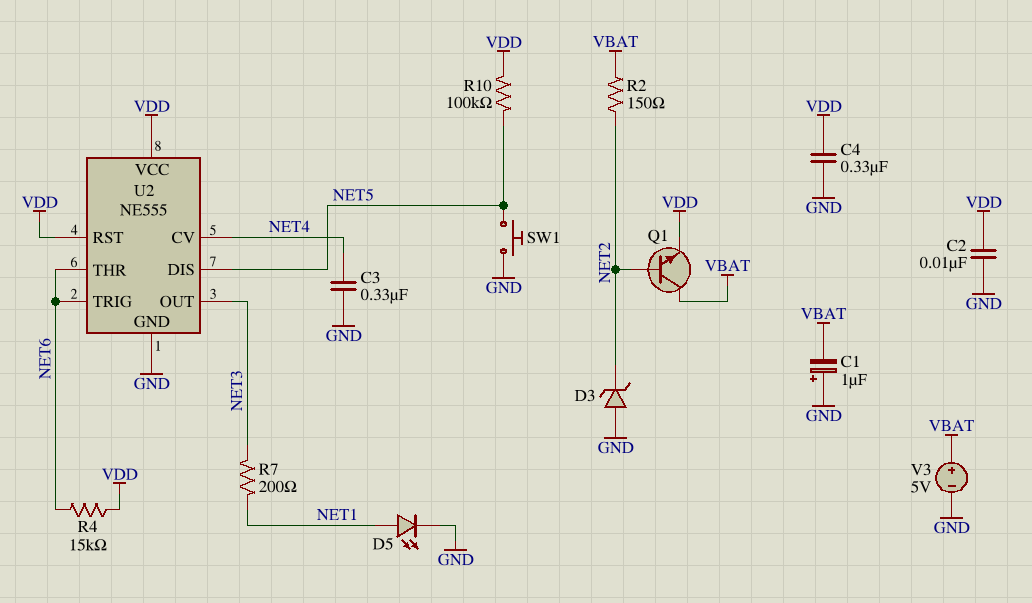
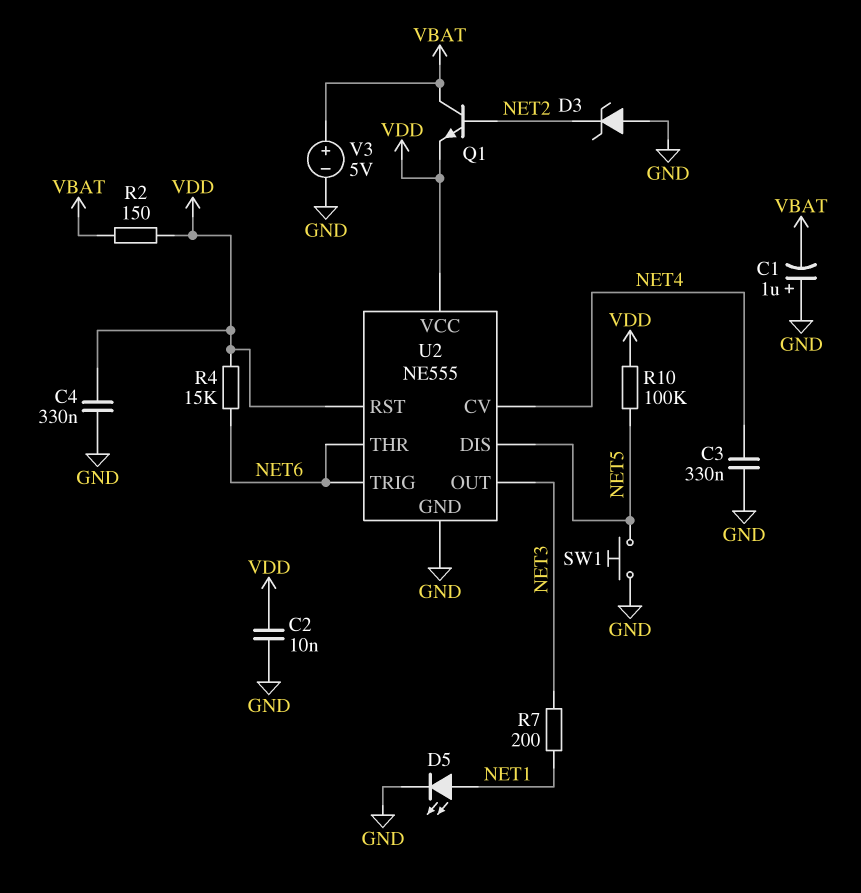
R2: 150 (NET2, VBAT) -> 150 (VBAT, VDD)

